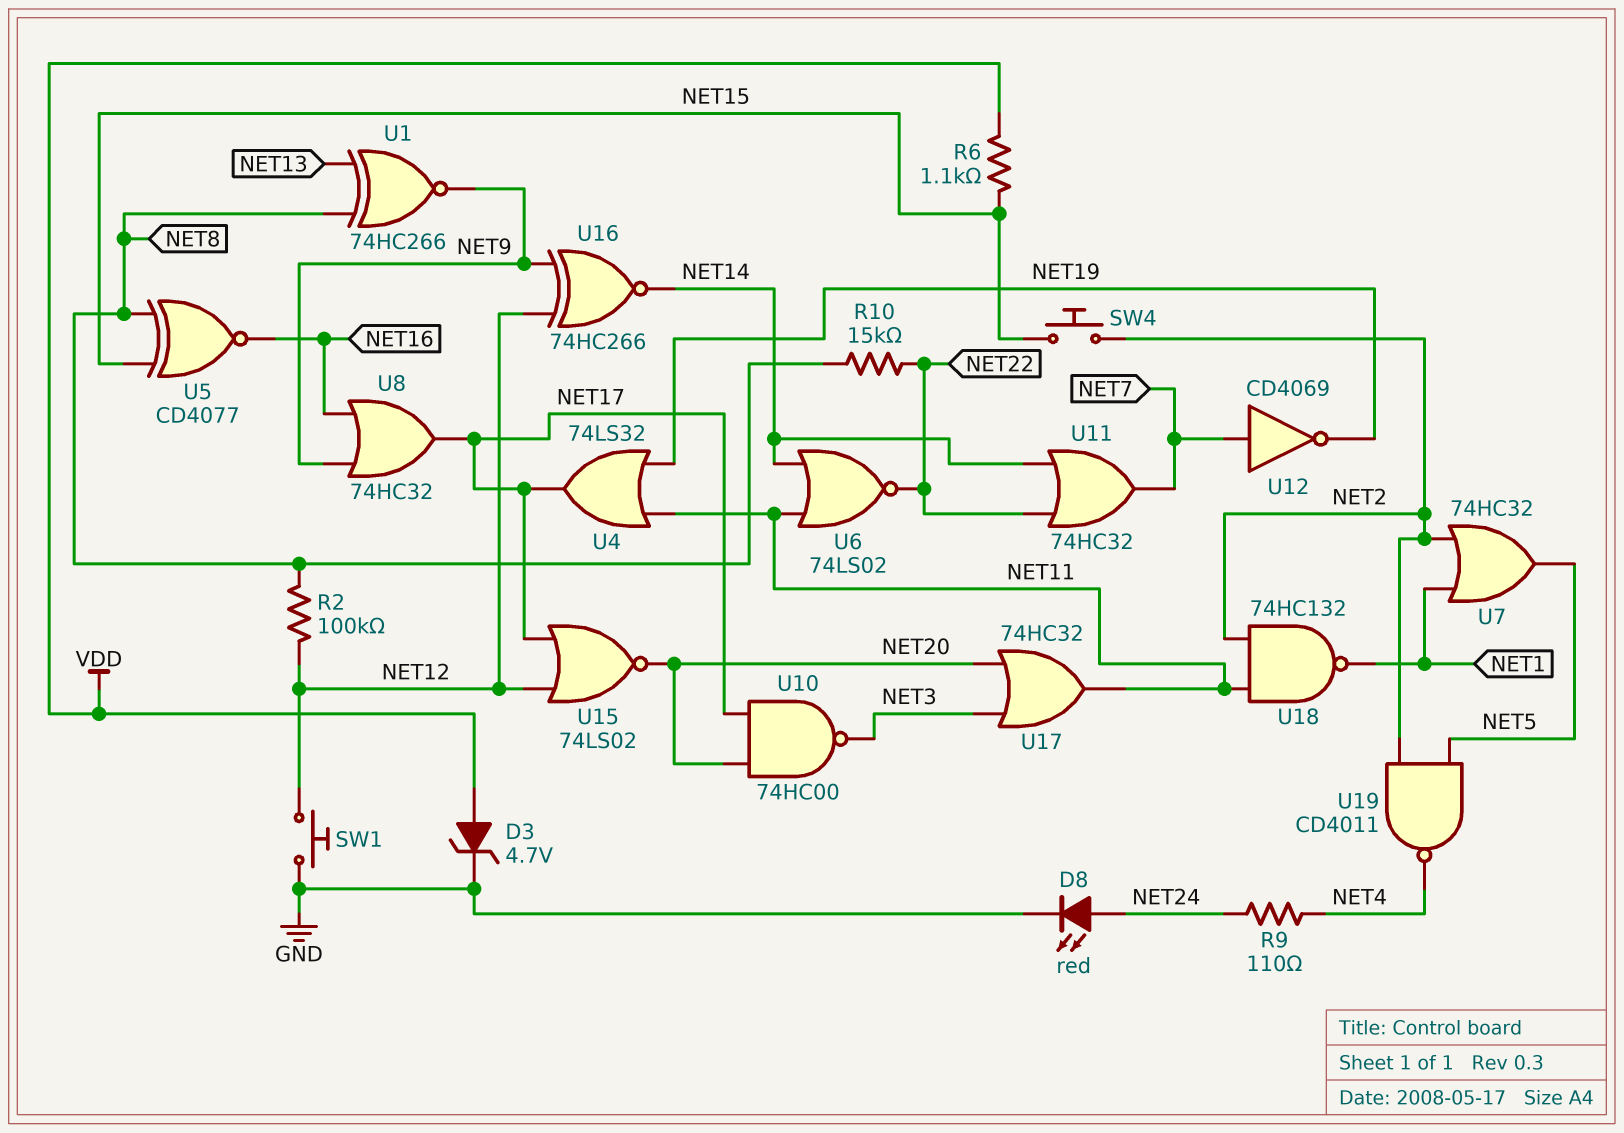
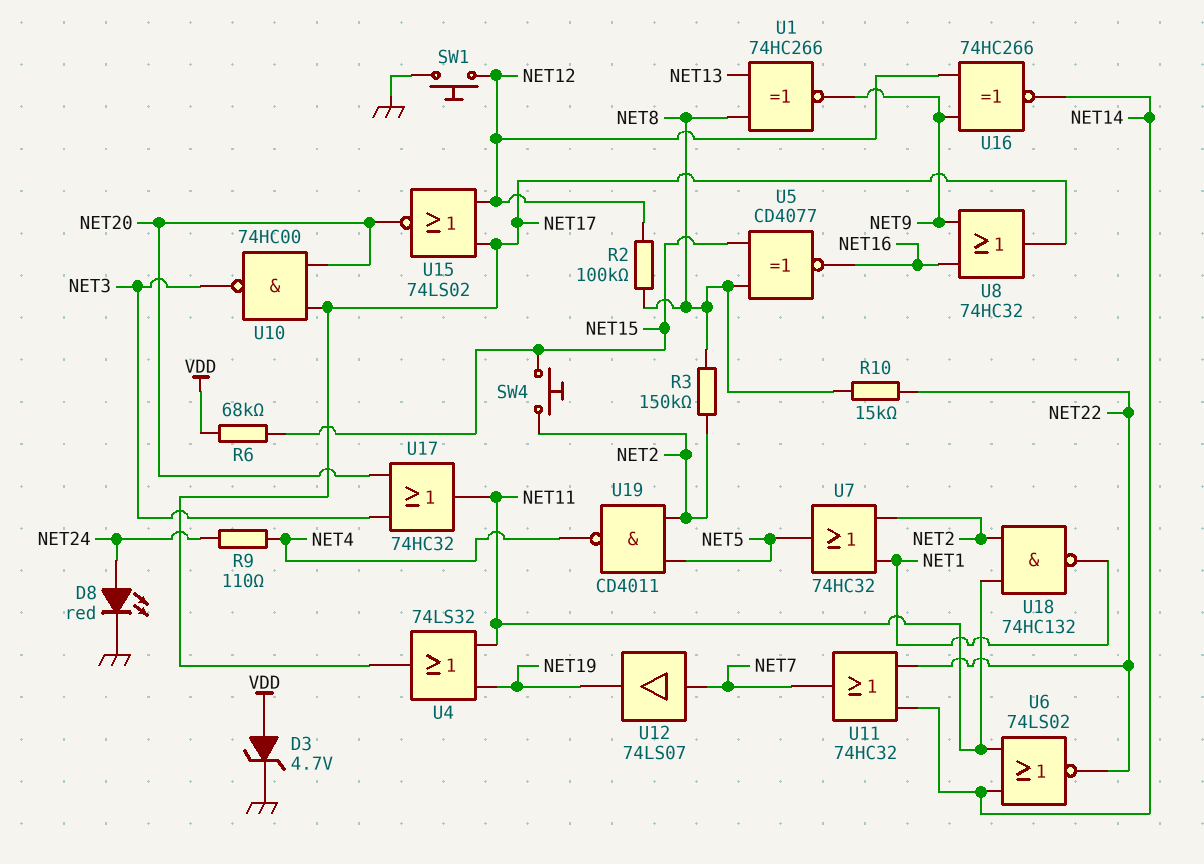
R3: none -> 150k (NET2, NET8)
R6: 1.1k (NET15, VDD) -> 68k (NET15, VDD)
U12: NOT CD4069 (in NET7, out NET19) -> buffer 74LS07 (in NET7, out NET19)

